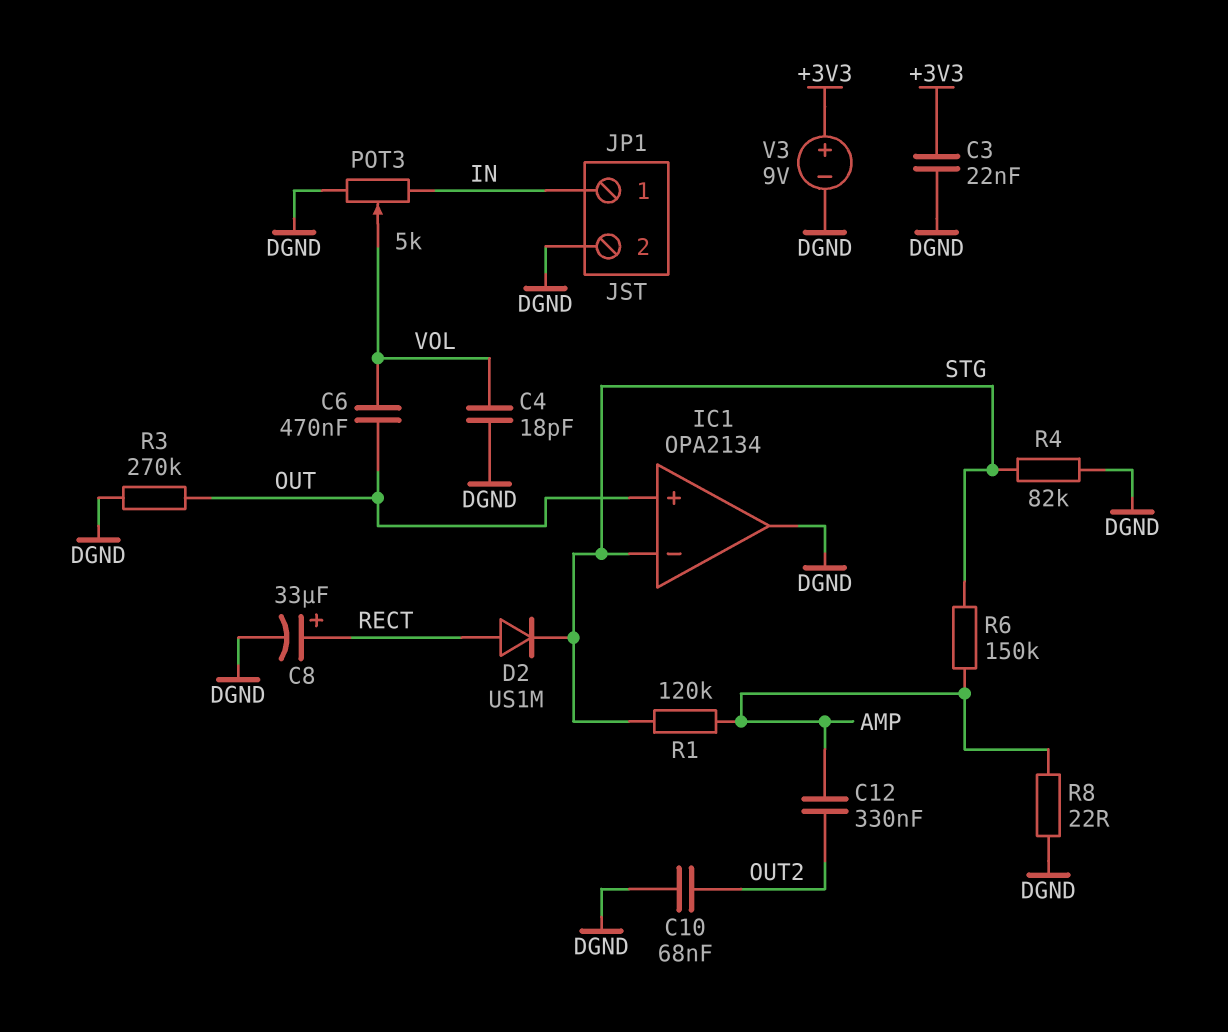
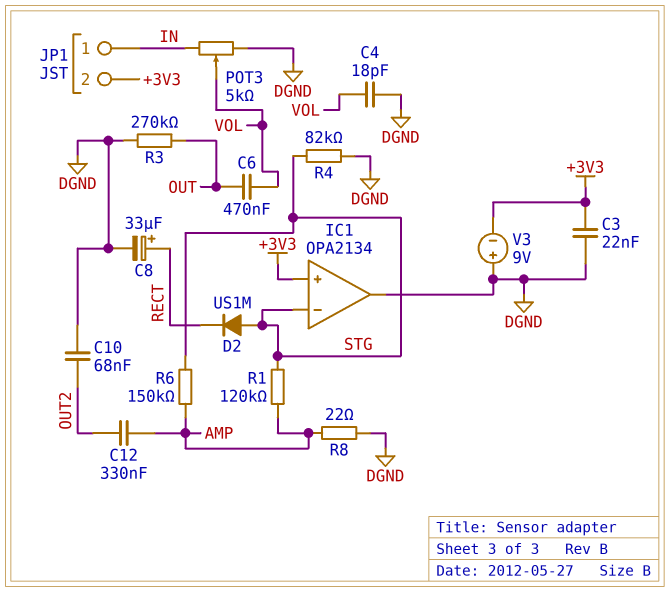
D2: diode US1M (A RECT, K STG) -> diode US1M (A STG, K RECT)
IC1 pin in+: OUT -> +3V3
JP1 pin 2: DGND -> +3V3
V3: 9V (plus +3V3, minus DGND) -> 9V (plus DGND, minus +3V3)

